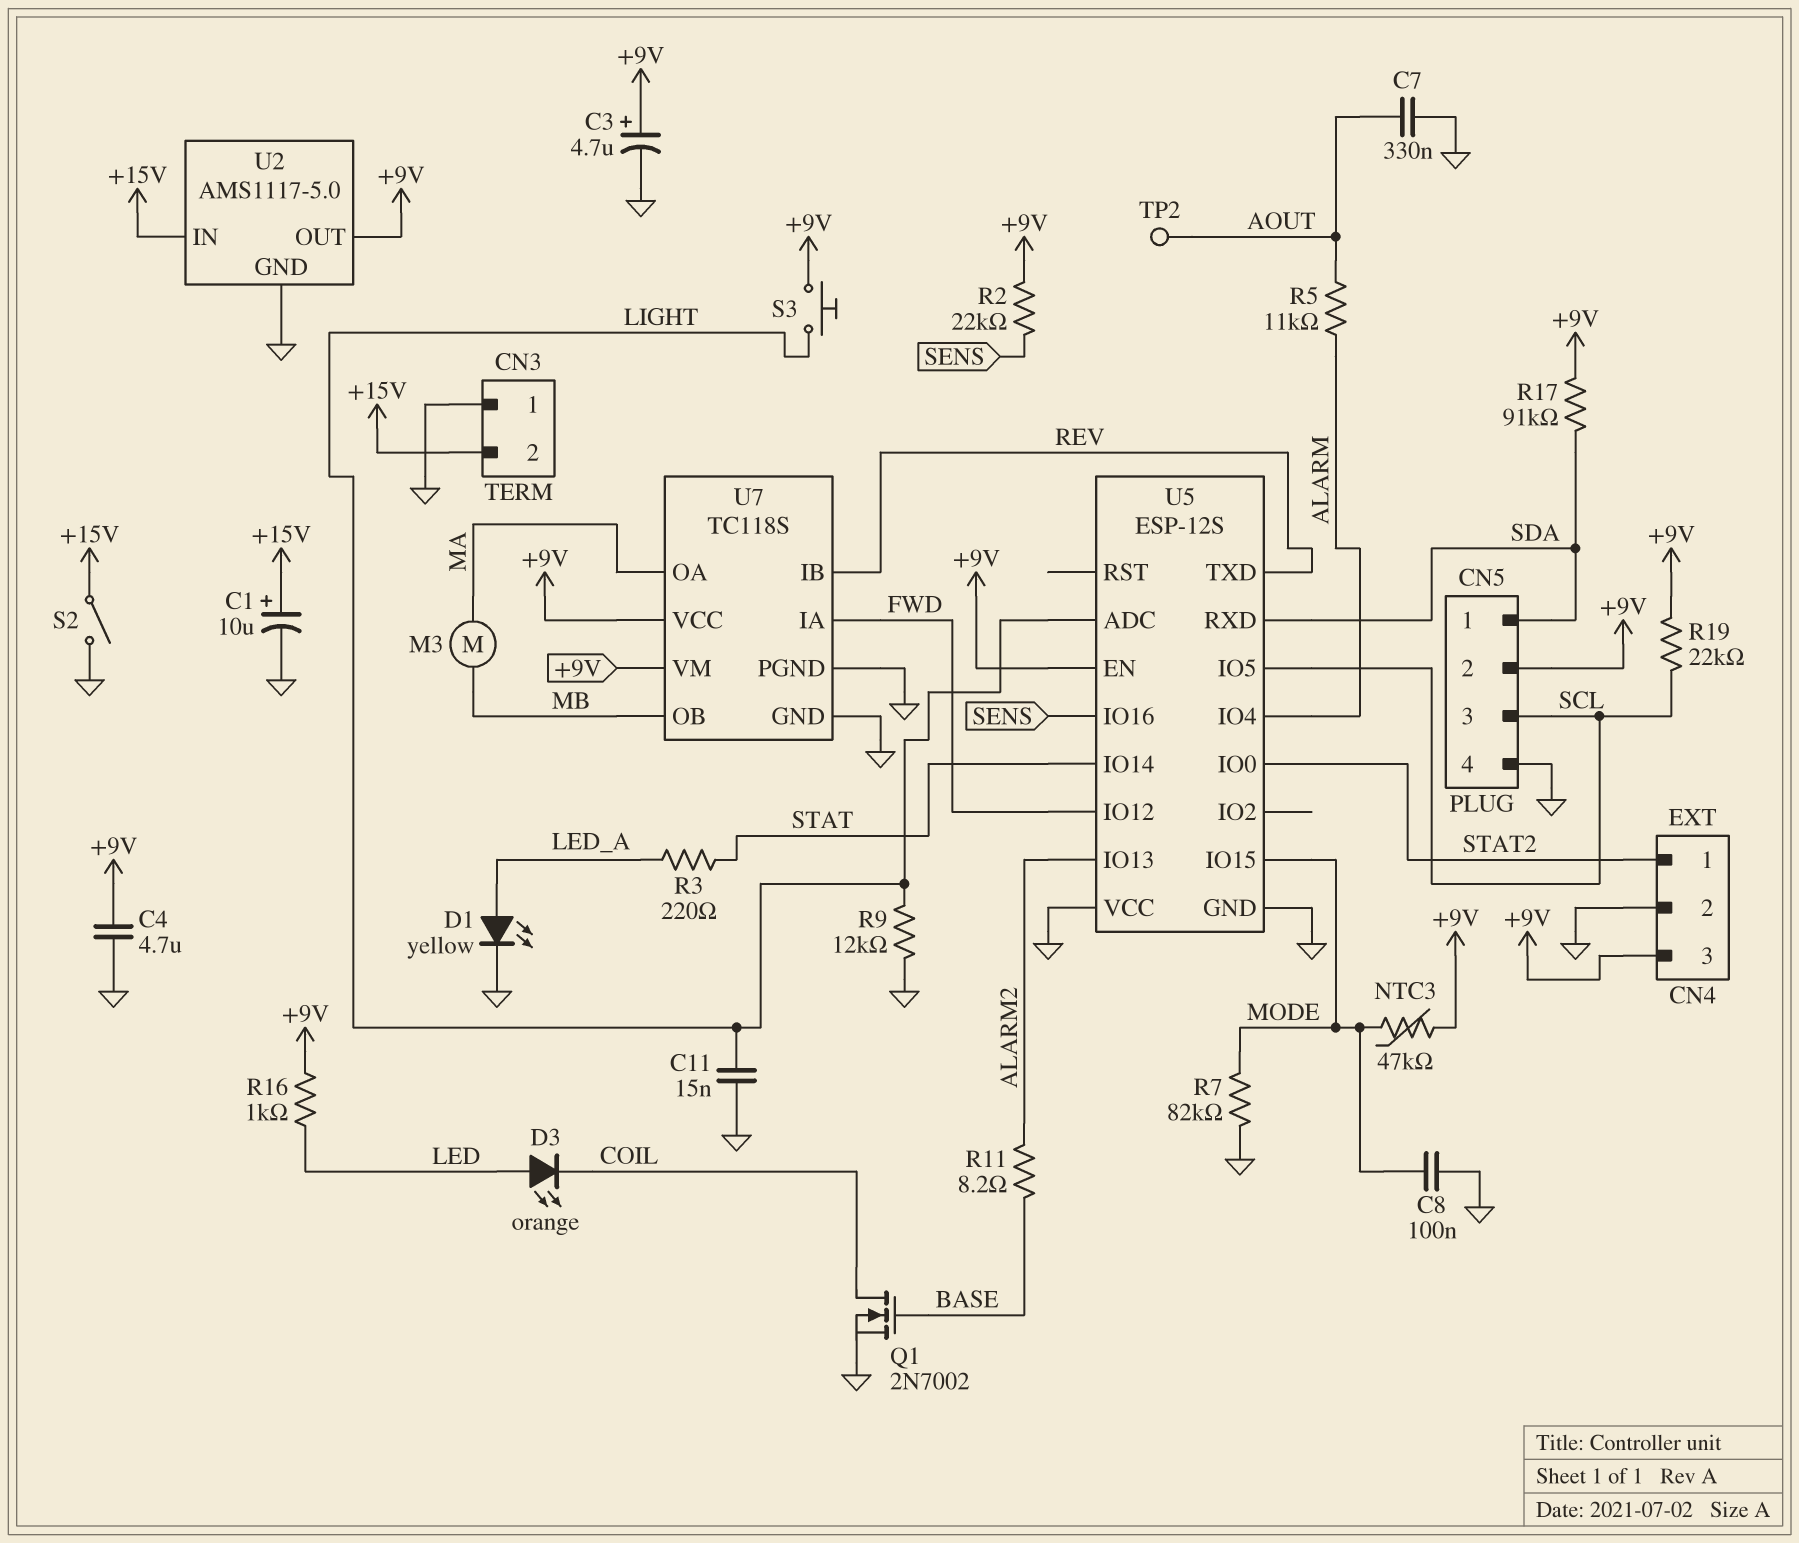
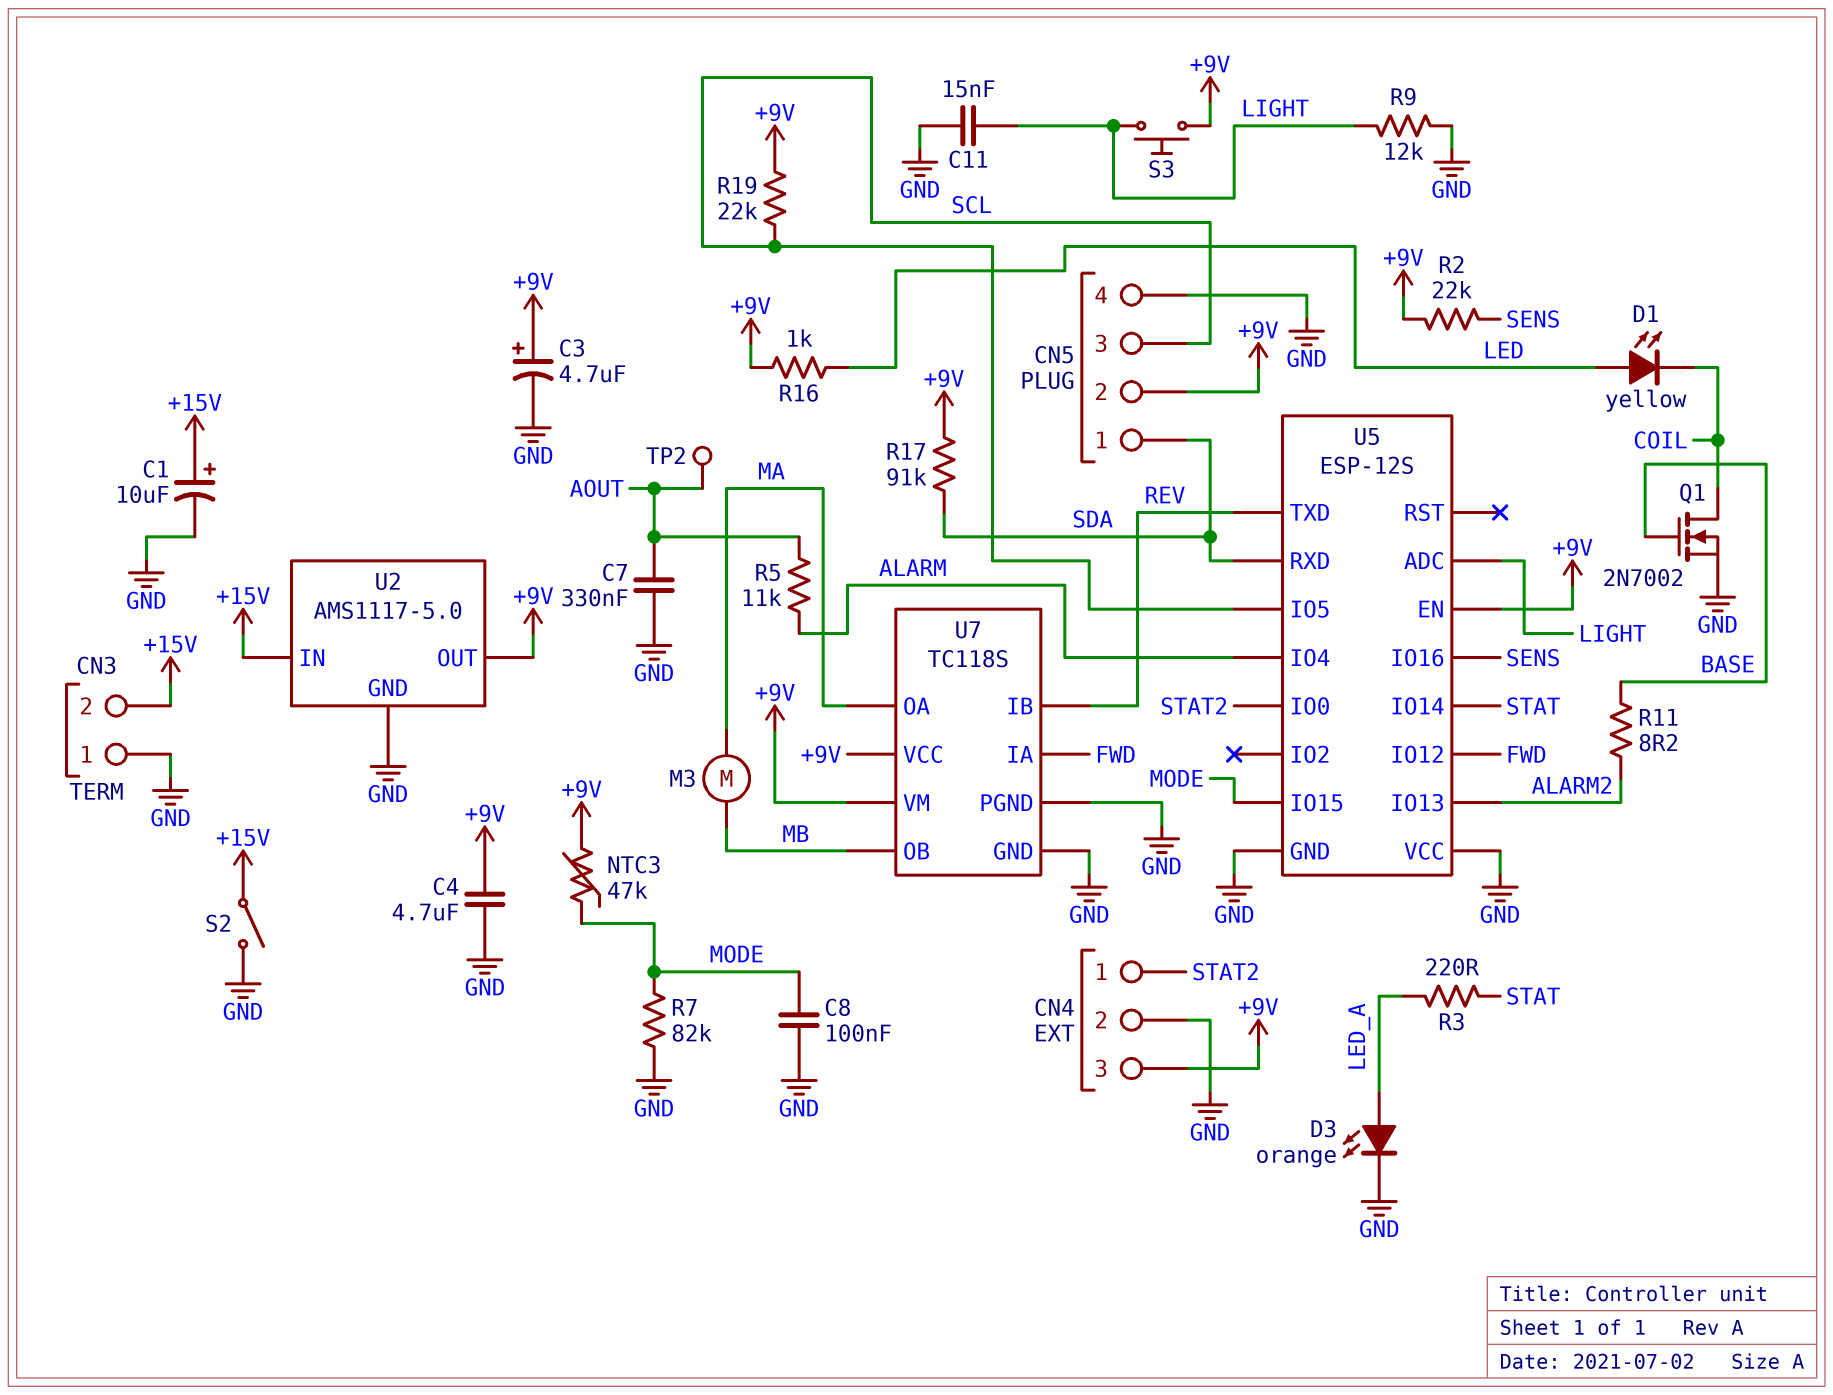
D1: LED yellow (A LED_A, K GND) -> LED yellow (A LED, K COIL)
D3: LED orange (A LED, K COIL) -> LED orange (A LED_A, K GND)

